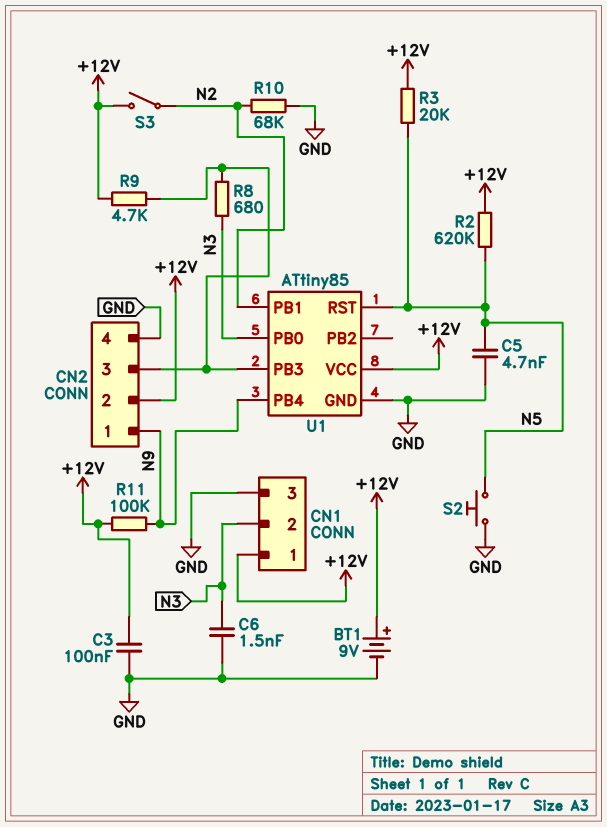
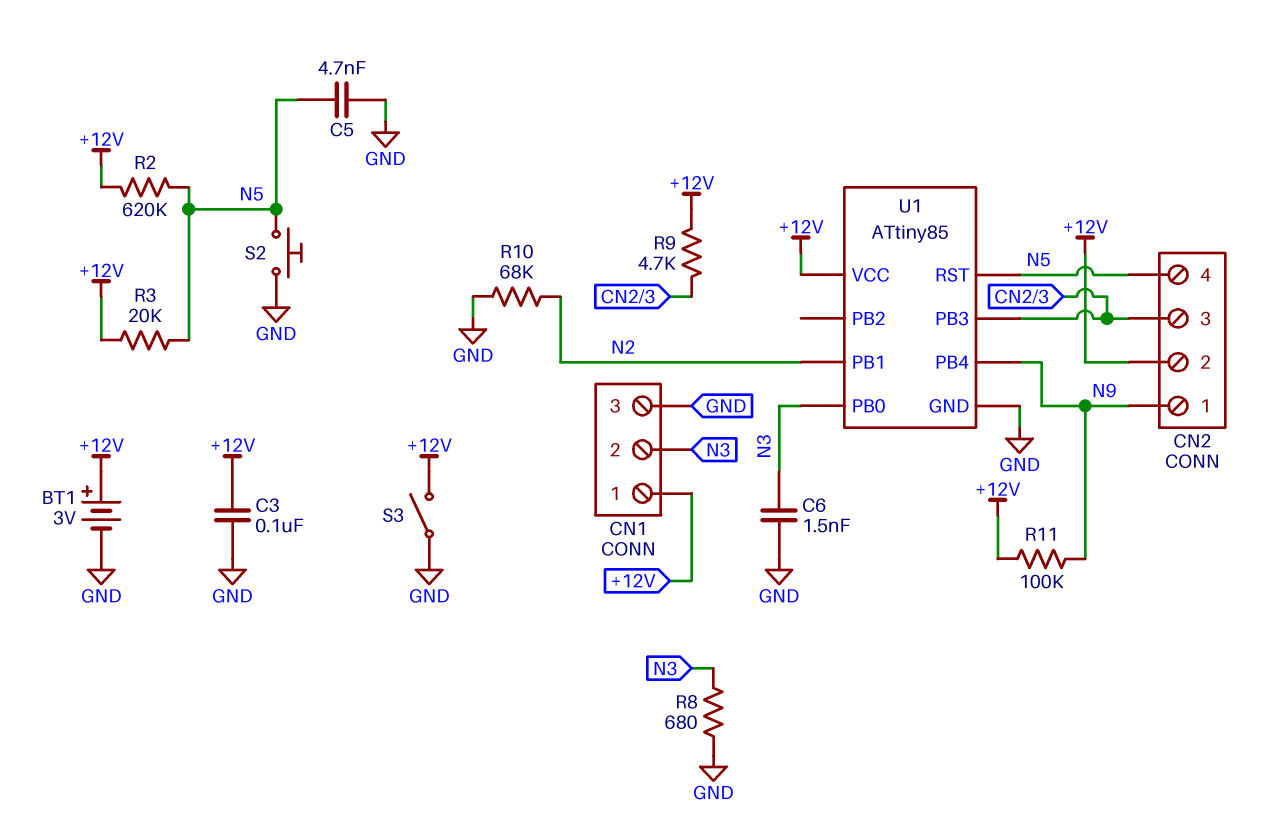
BT1: 9V (plus +12V, minus GND) -> 3V (plus +12V, minus GND)
CN2 pin 4: GND -> N5
R8: 680 (CN2/3, N3) -> 680 (GND, N3)
S3: switch (+12V, N2) -> switch (+12V, GND)

